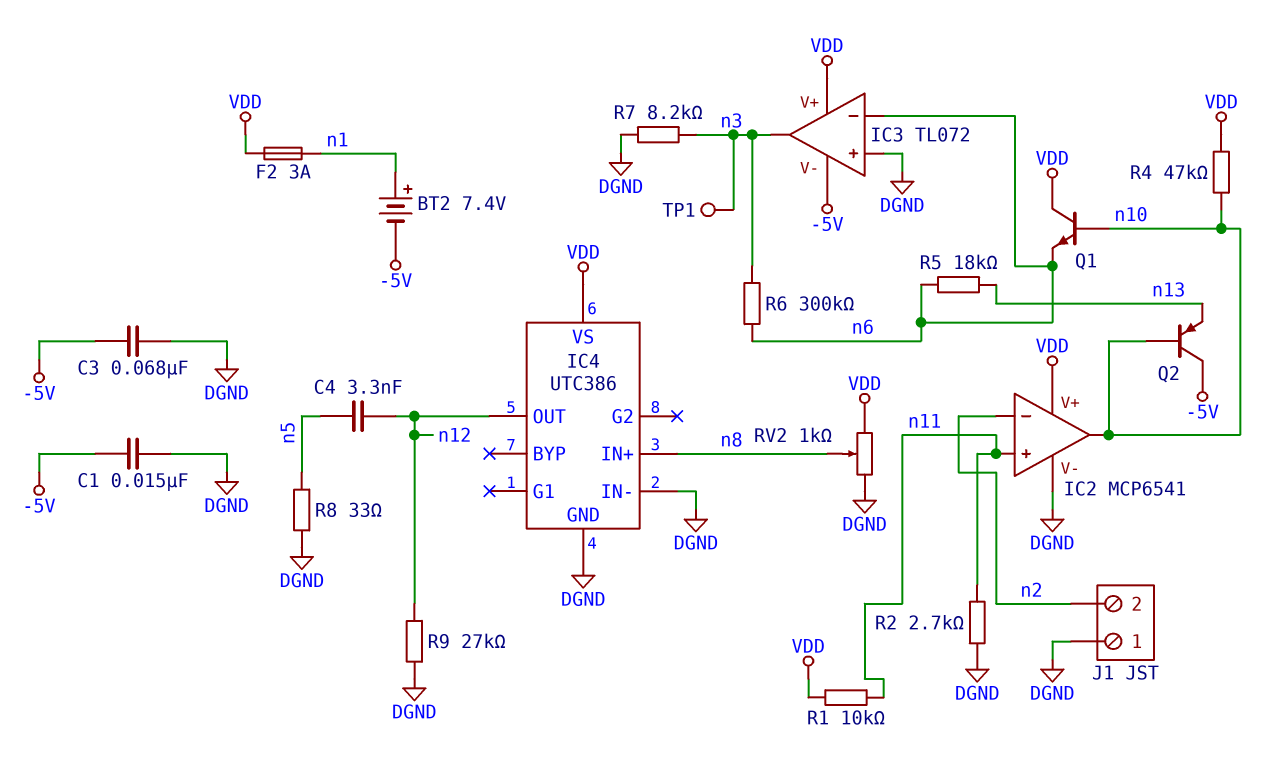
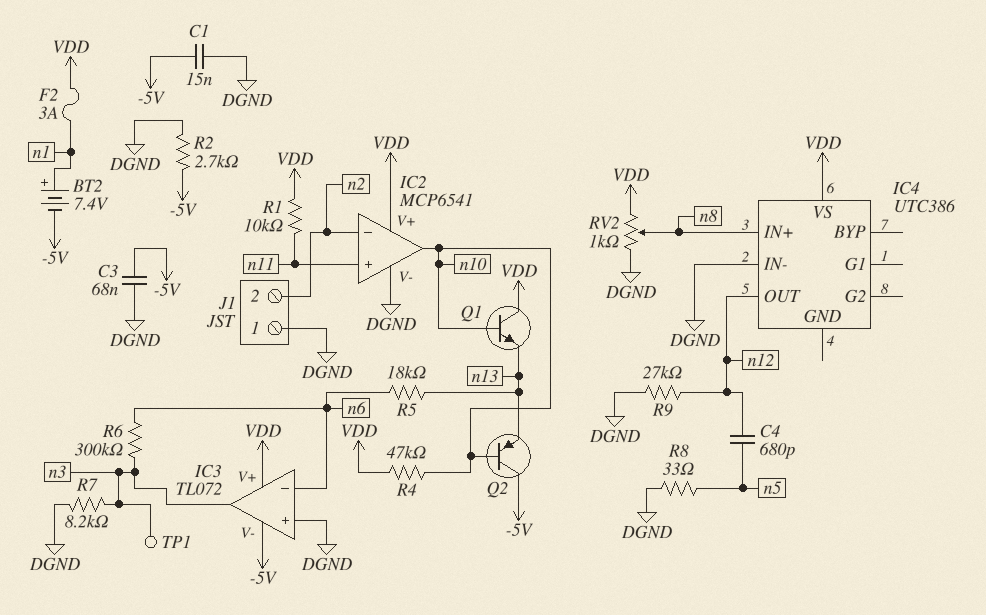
C4: 3.3nF (n5, n12) -> 680pF (n5, n12)
IC4 pin GND: DGND -> none
Q1: NPN (B n10, C VDD, E n6) -> NPN (B n10, C VDD, E n13)
R2: 2.7k (DGND, n11) -> 2.7k (-5V, DGND)

